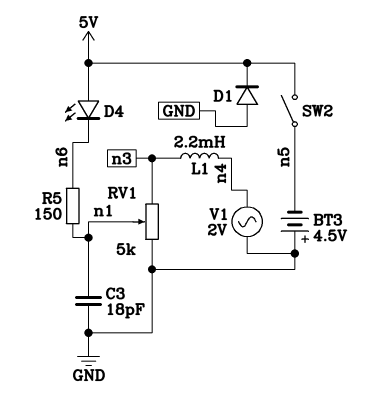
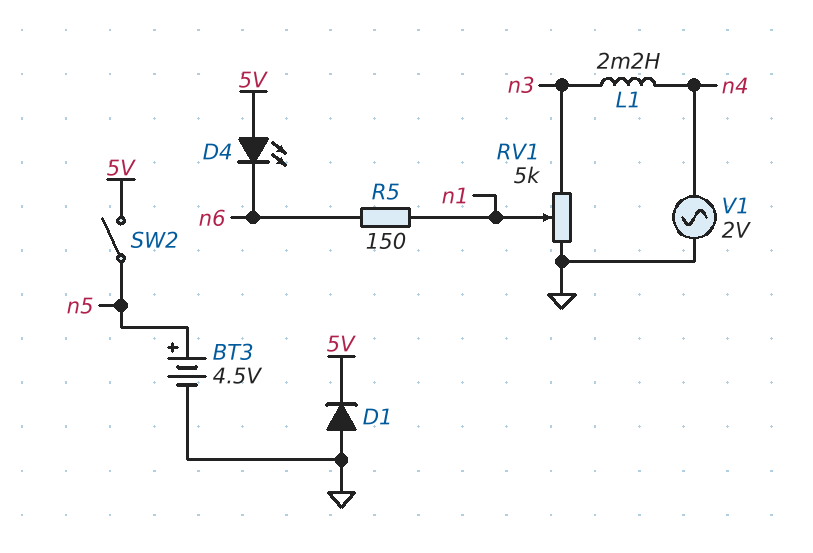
BT3: 4.5V (plus GND, minus n5) -> 4.5V (plus n5, minus GND)
C3: 18pF (GND, n1) -> none

